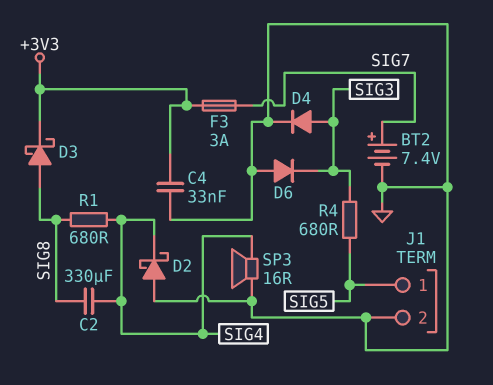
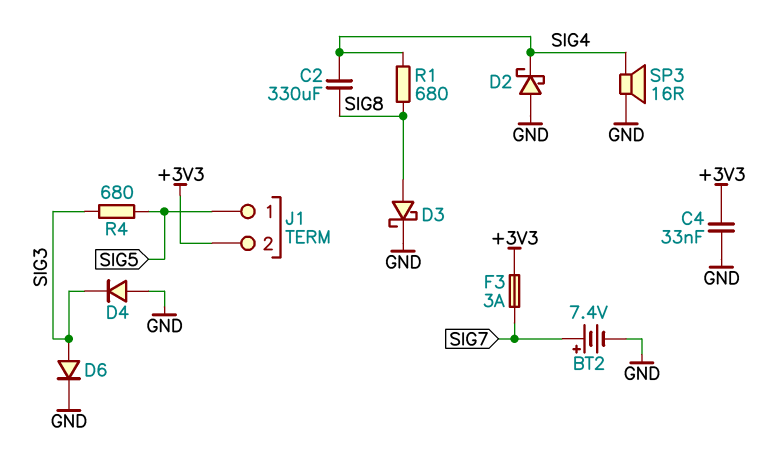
D3: schottky (A SIG8, K +3V3) -> schottky (A SIG8, K GND)
D4: diode (A SIG3, K GND) -> diode (A GND, K SIG3)
D6: diode (A GND, K SIG3) -> diode (A SIG3, K GND)
J1 pin 2: GND -> +3V3

